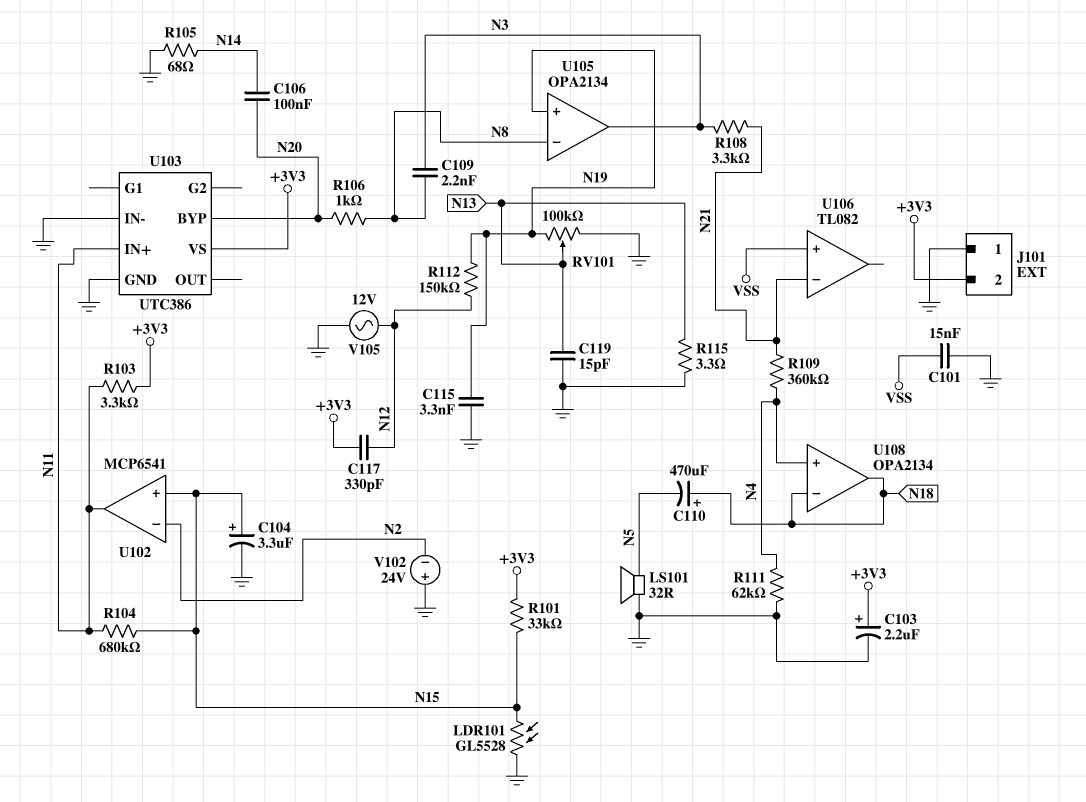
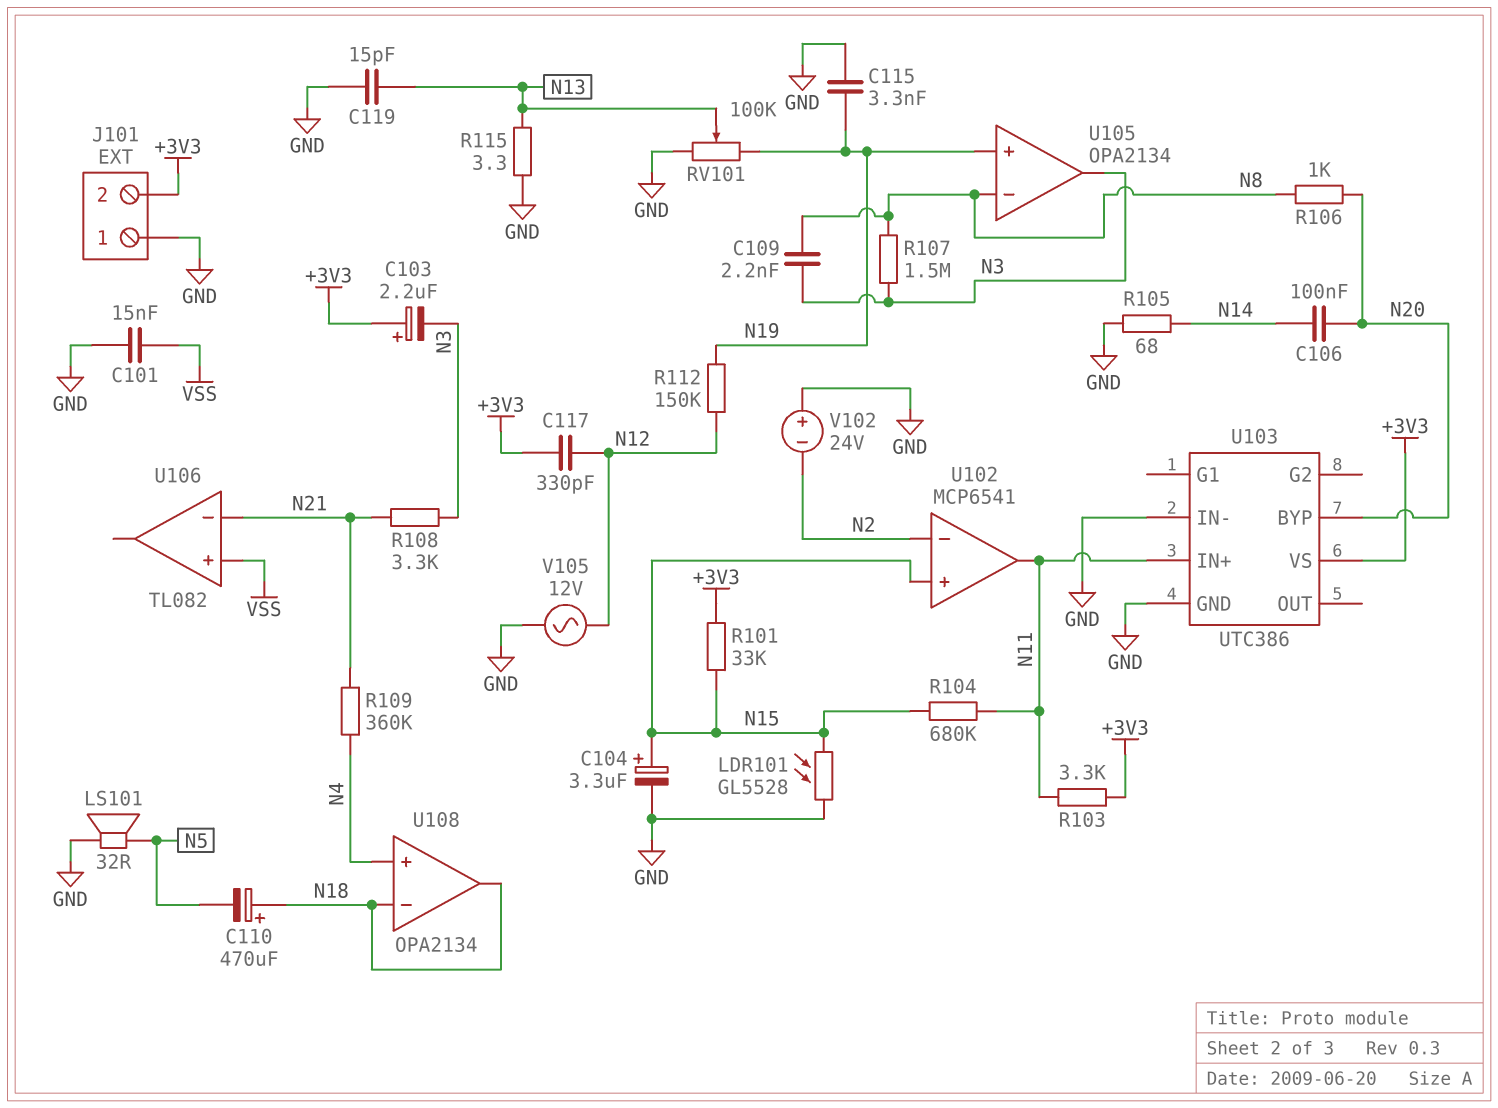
C103: 2.2uF (plus +3V3, minus GND) -> 2.2uF (plus +3V3, minus N3)
R107: none -> 1.5M (N3, N8)
R111: 62k (GND, N4) -> none

